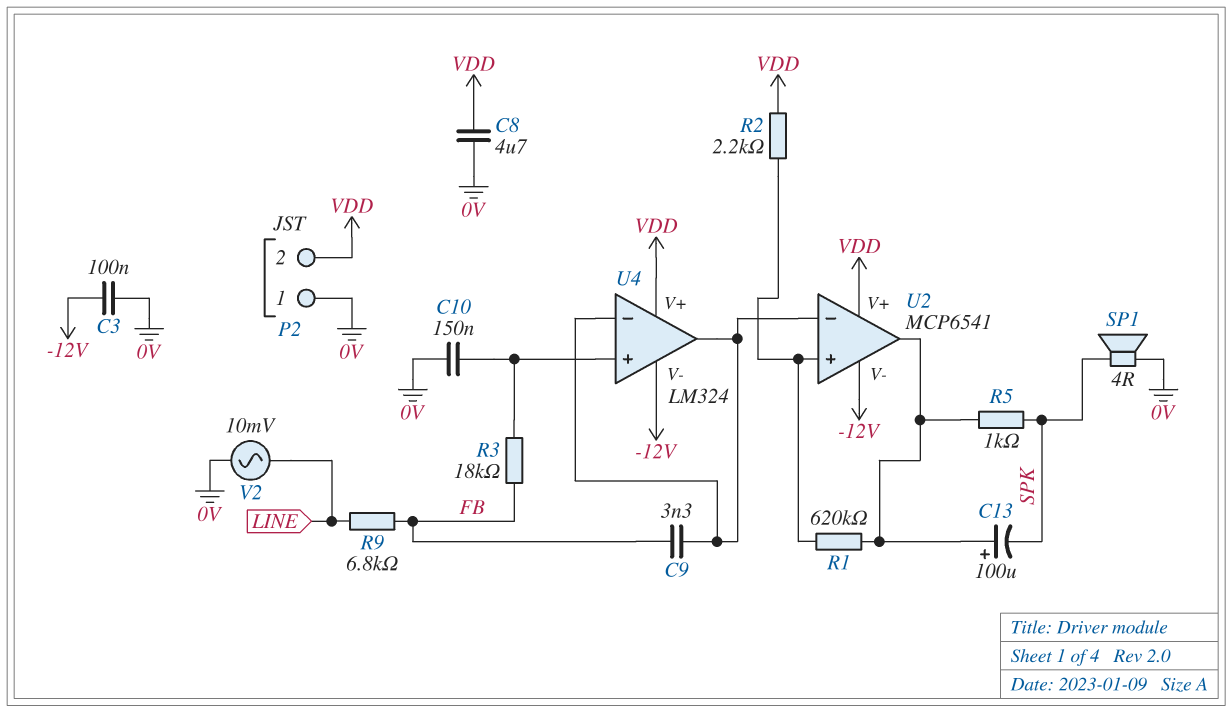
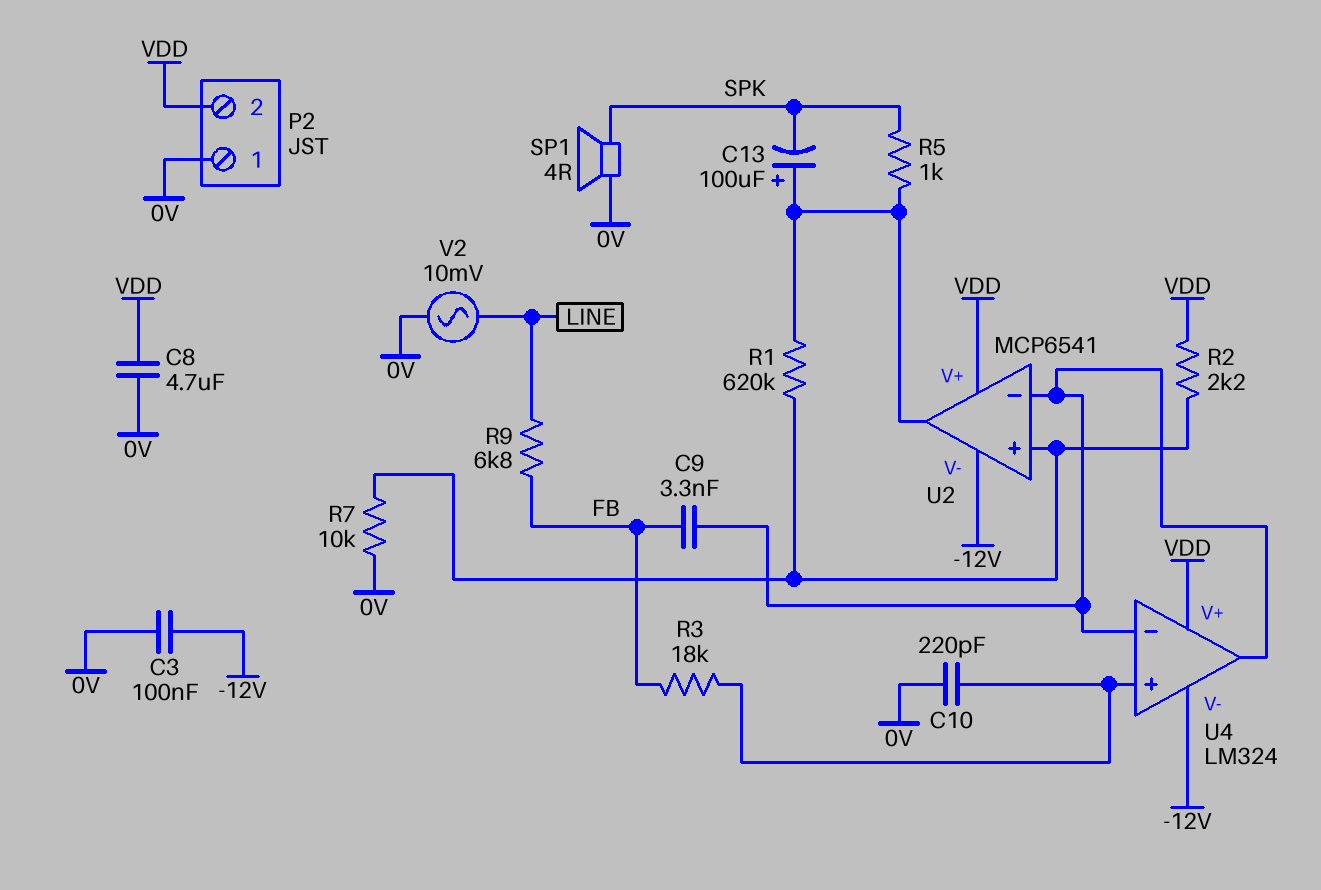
C10: 150nF (0V, U4/in+) -> 220pF (0V, U4/in+)
R7: none -> 10k (0V, U2/in+)

